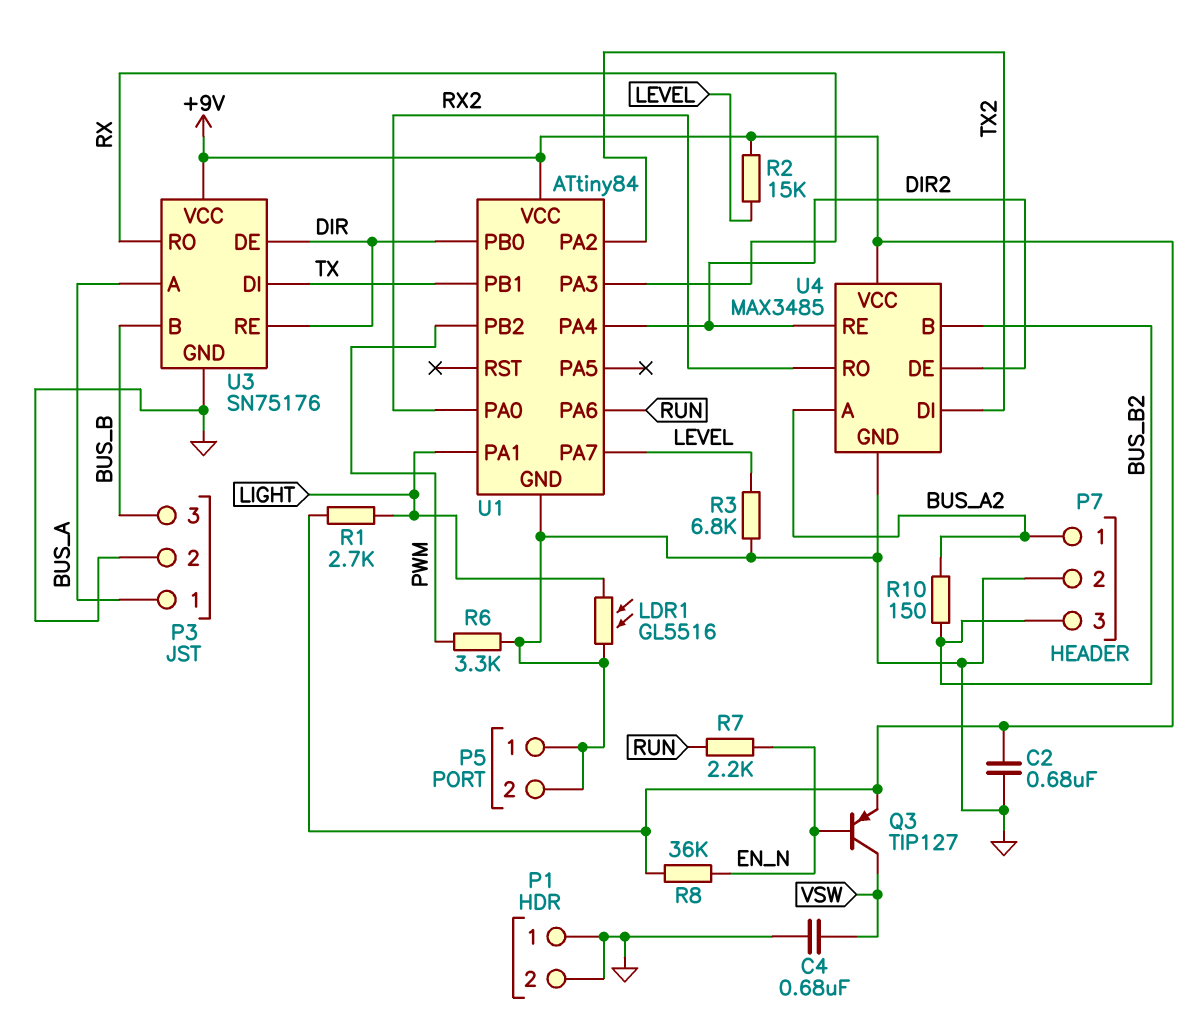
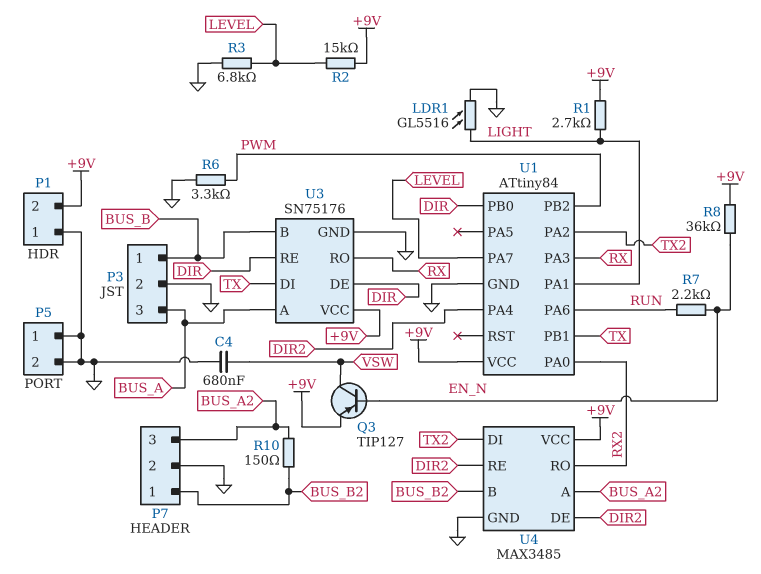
C2: 680nF (+9V, GND) -> none
P1 pin 2: GND -> +9V
P3 pin 1: BUS_A -> BUS_B
P3 pin 3: BUS_B -> BUS_A
P7 pin 1: BUS_A2 -> BUS_B2
P7 pin 3: BUS_B2 -> BUS_A2

